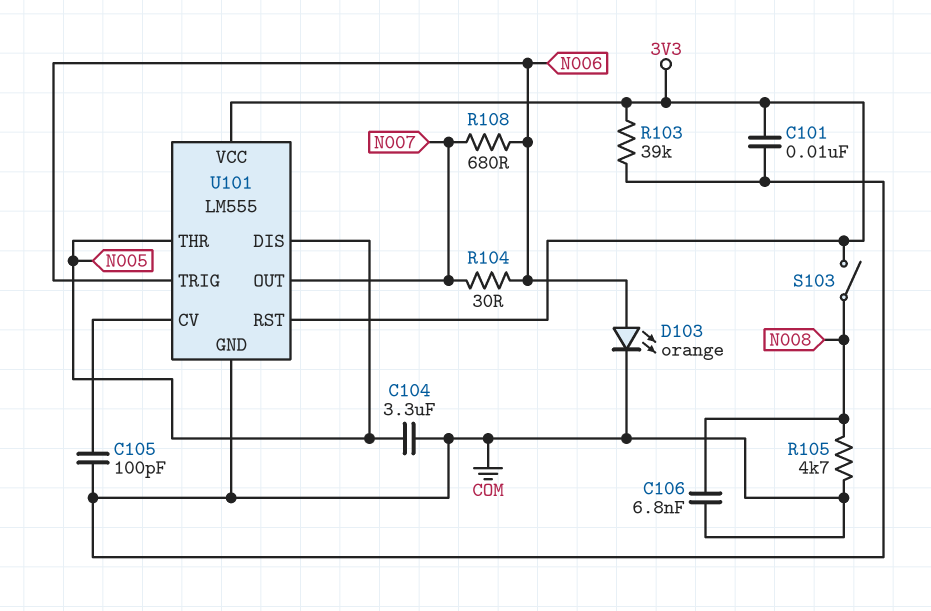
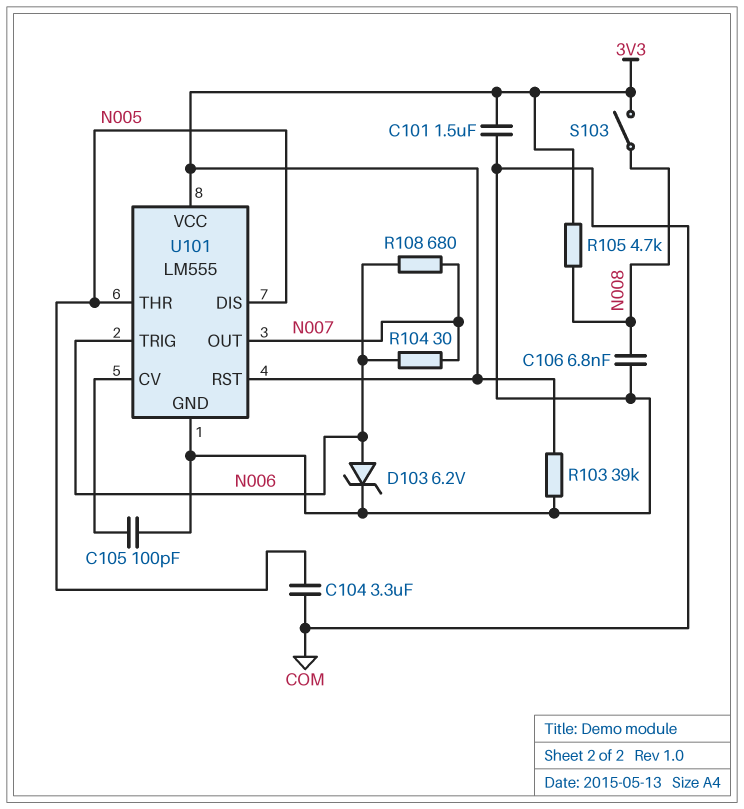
C101: 10nF (3V3, COM) -> 1.5uF (3V3, COM)
D103: LED orange (A N006, K COM) -> zener 6.2V (A N006, K COM)
R105: 4.7k (COM, N008) -> 4.7k (3V3, N008)

